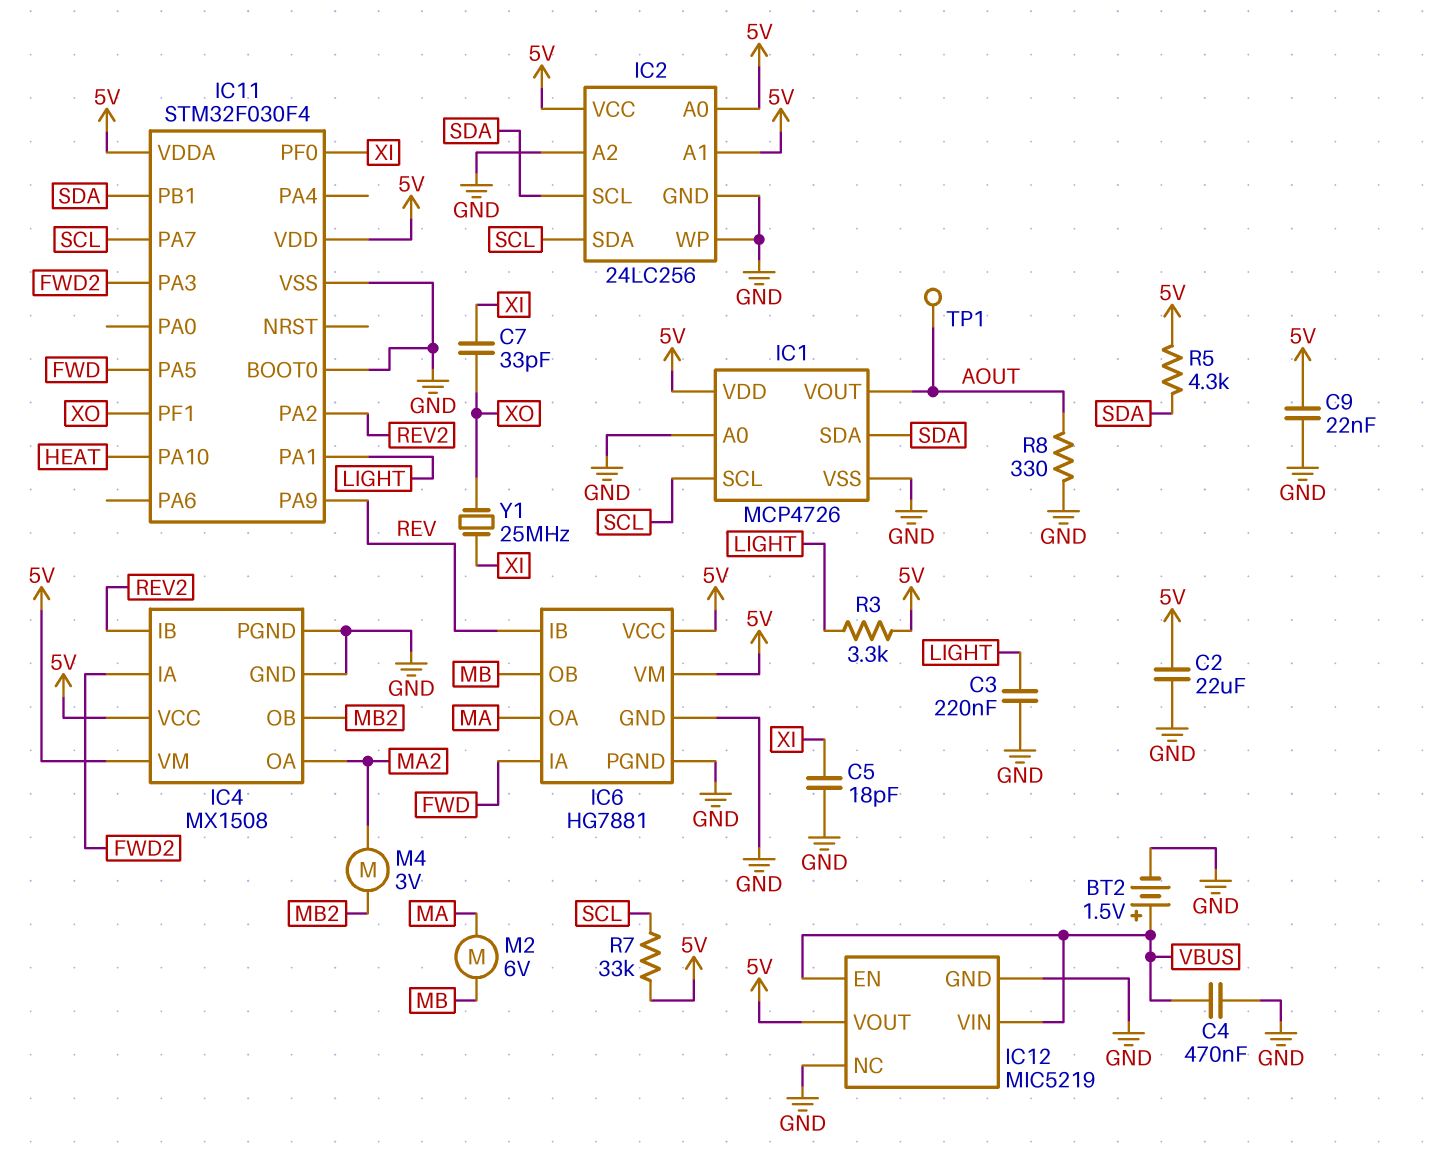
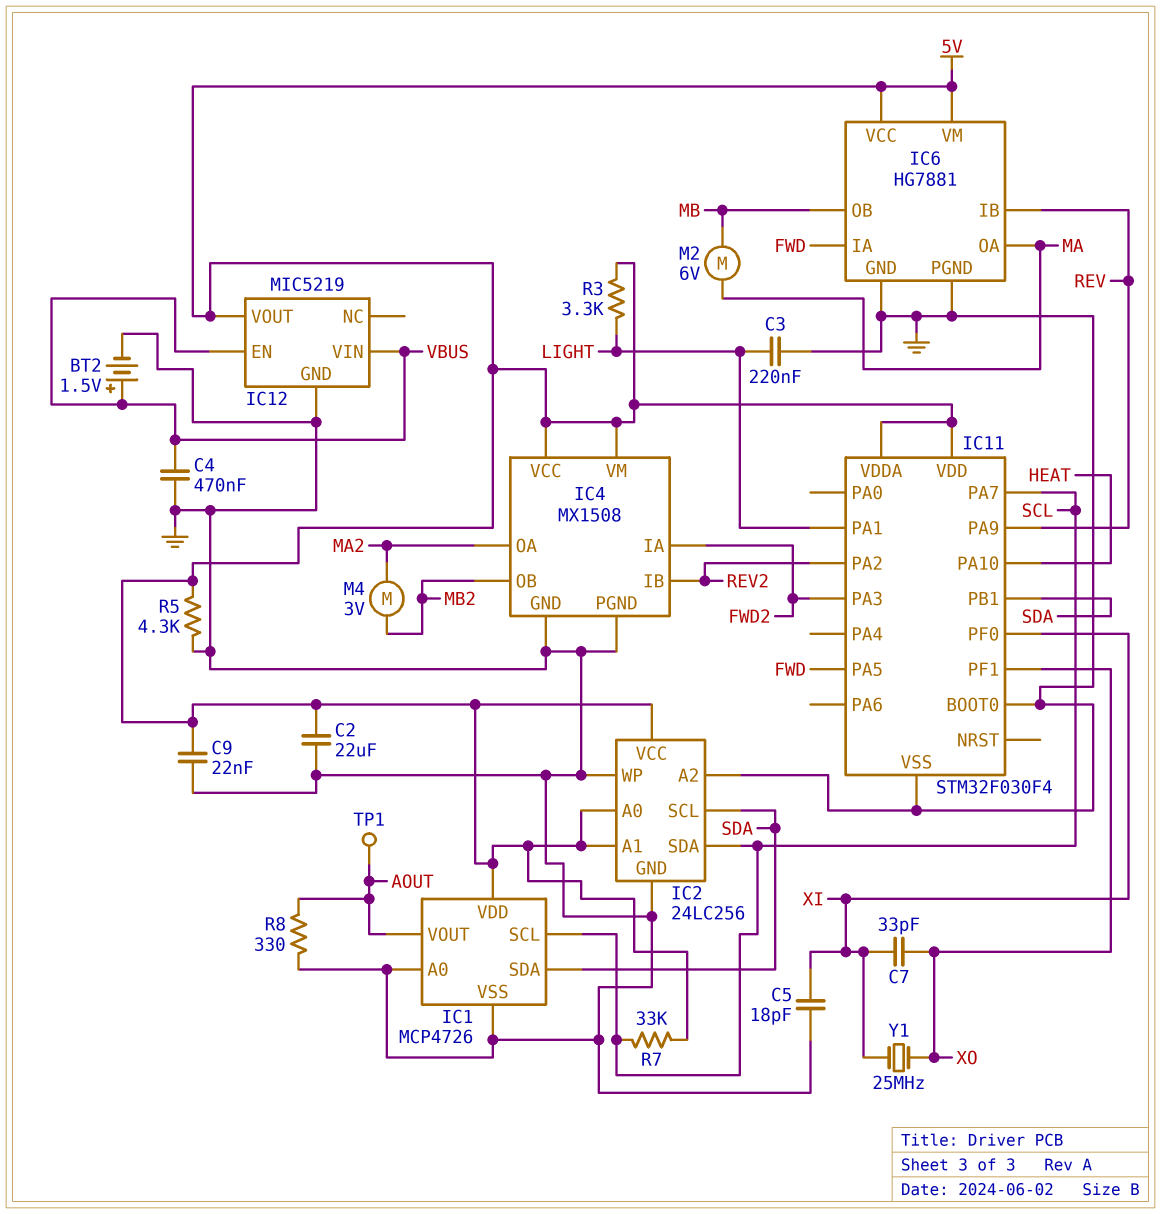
IC12 pin NC: GND -> none
R5: 4.3k (5V, SDA) -> 4.3k (5V, GND)

